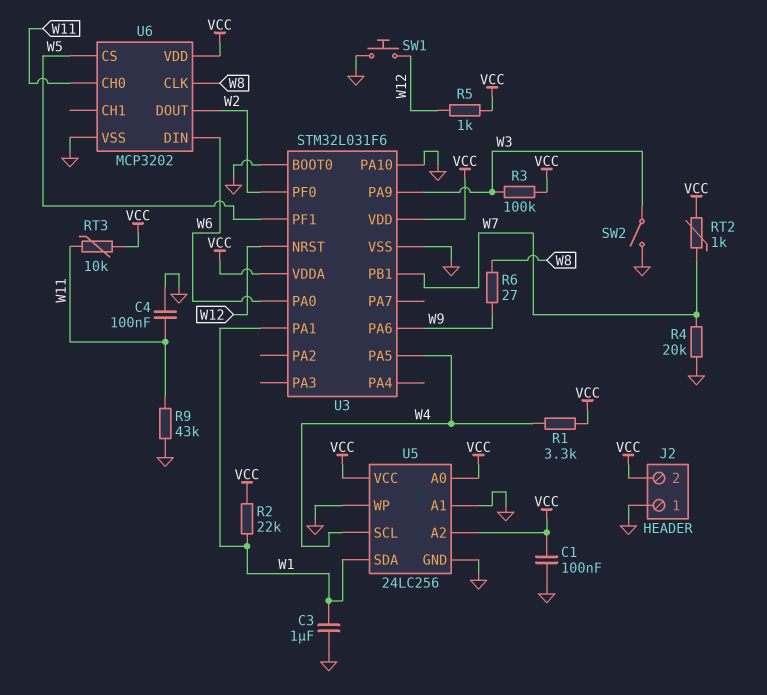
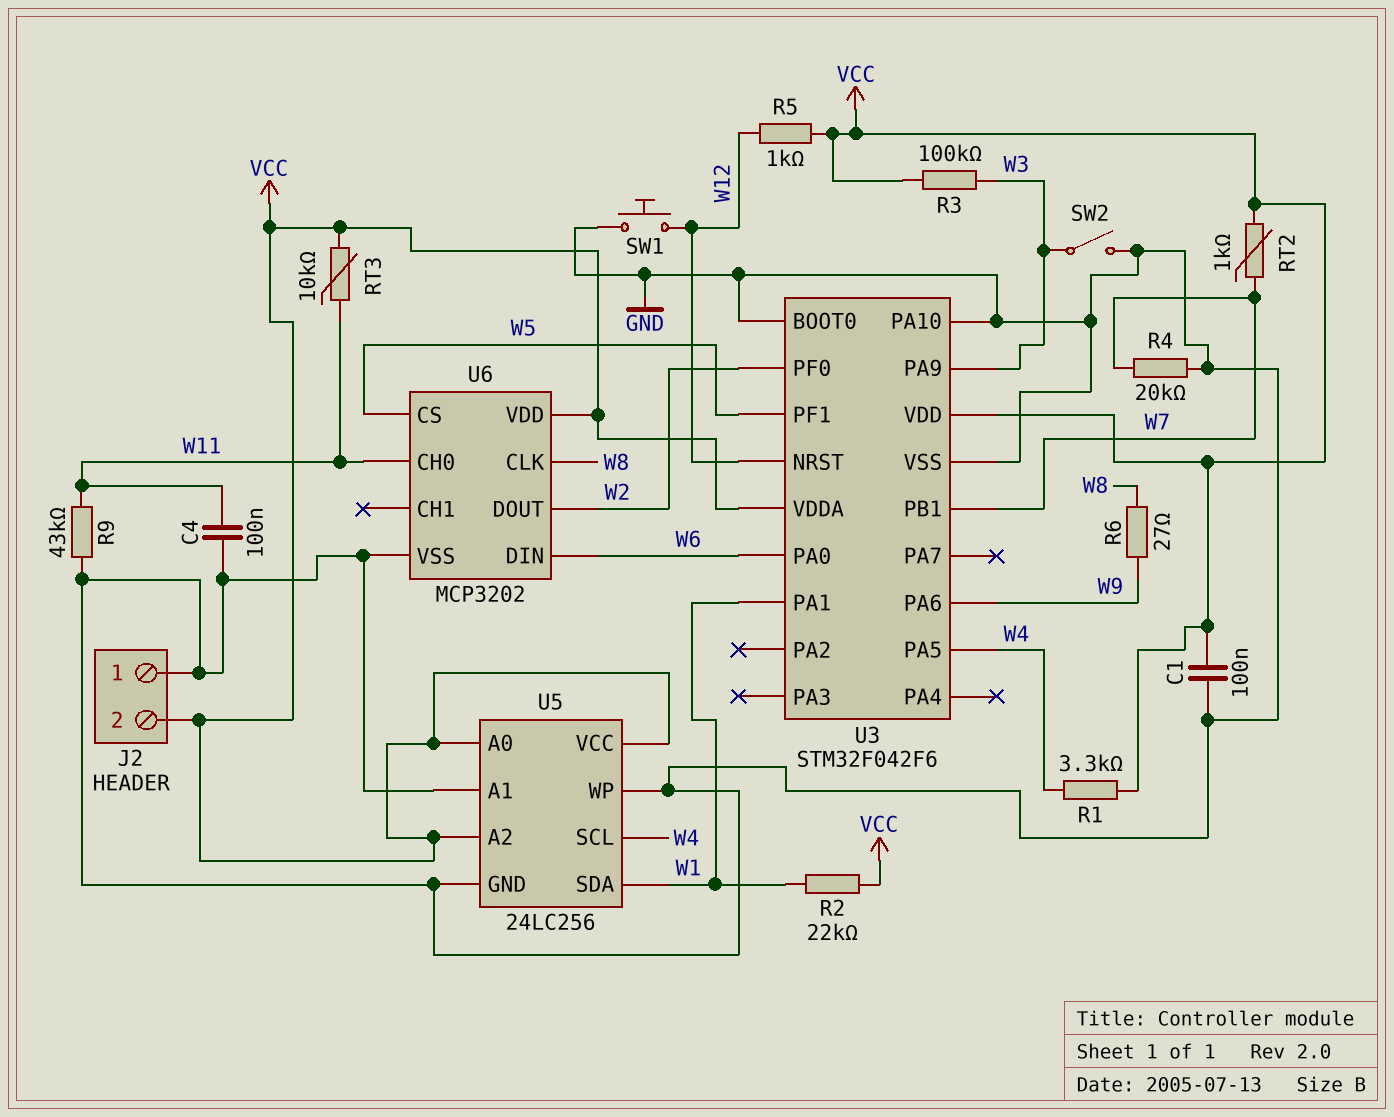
C3: 1uF (GND, W1) -> none
U3: STM32L031F6 -> STM32F042F6

